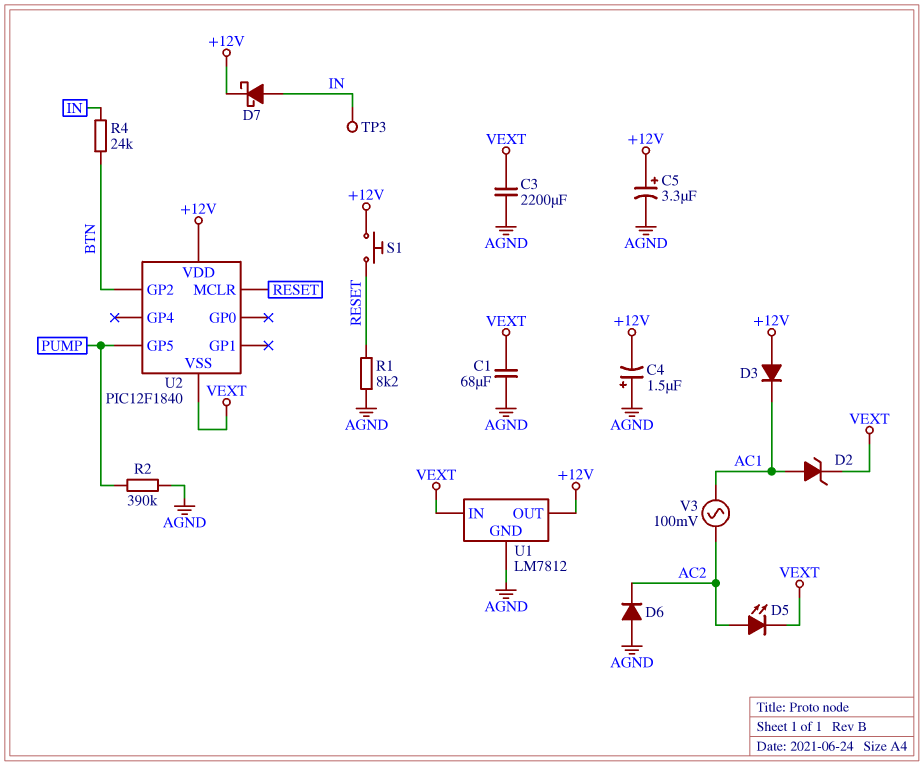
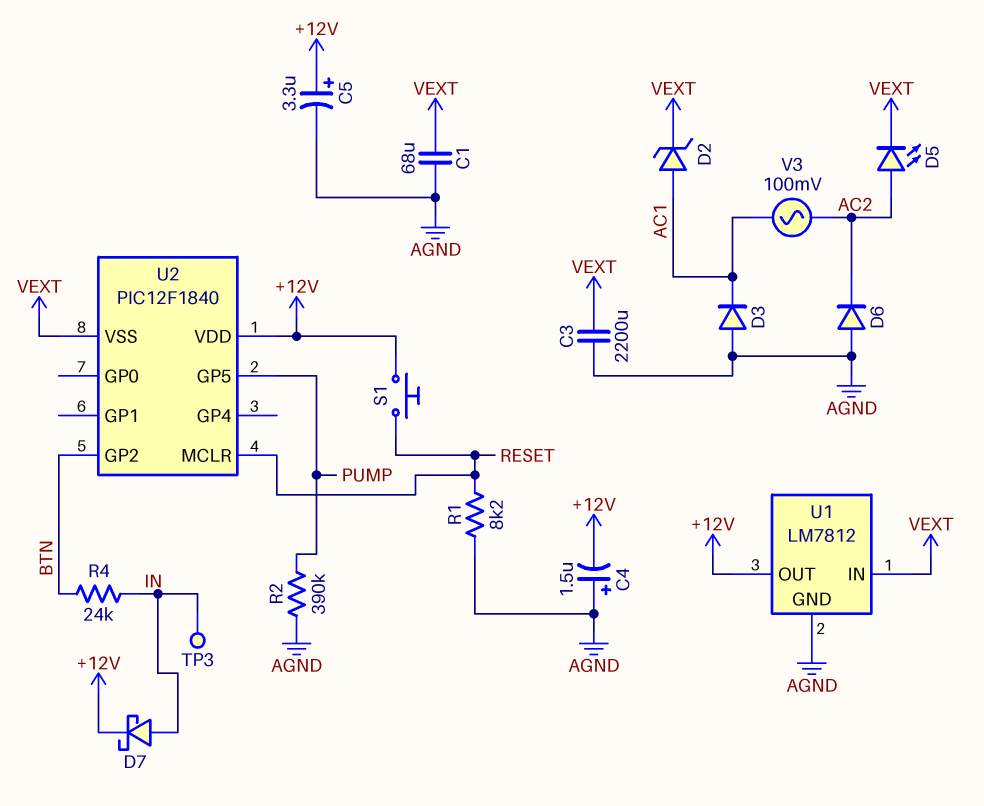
D3: diode (A +12V, K AC1) -> diode (A AGND, K AC1)

